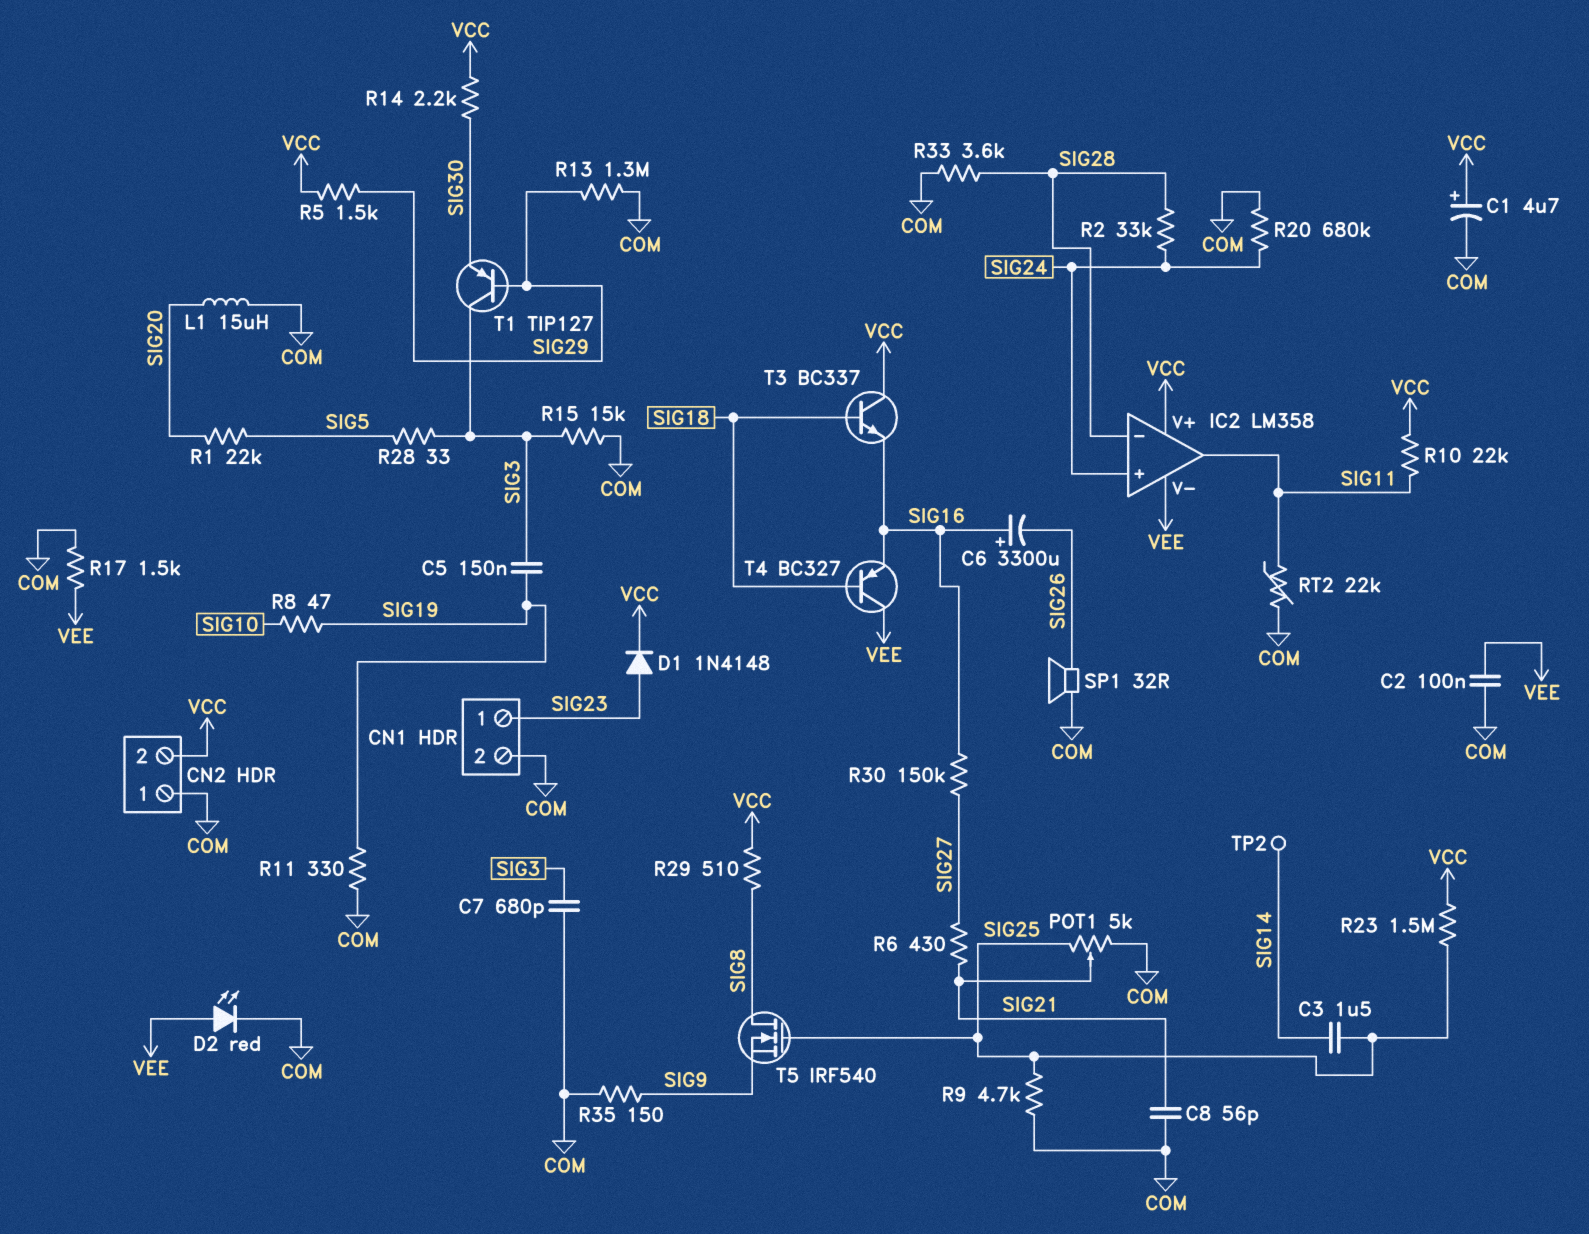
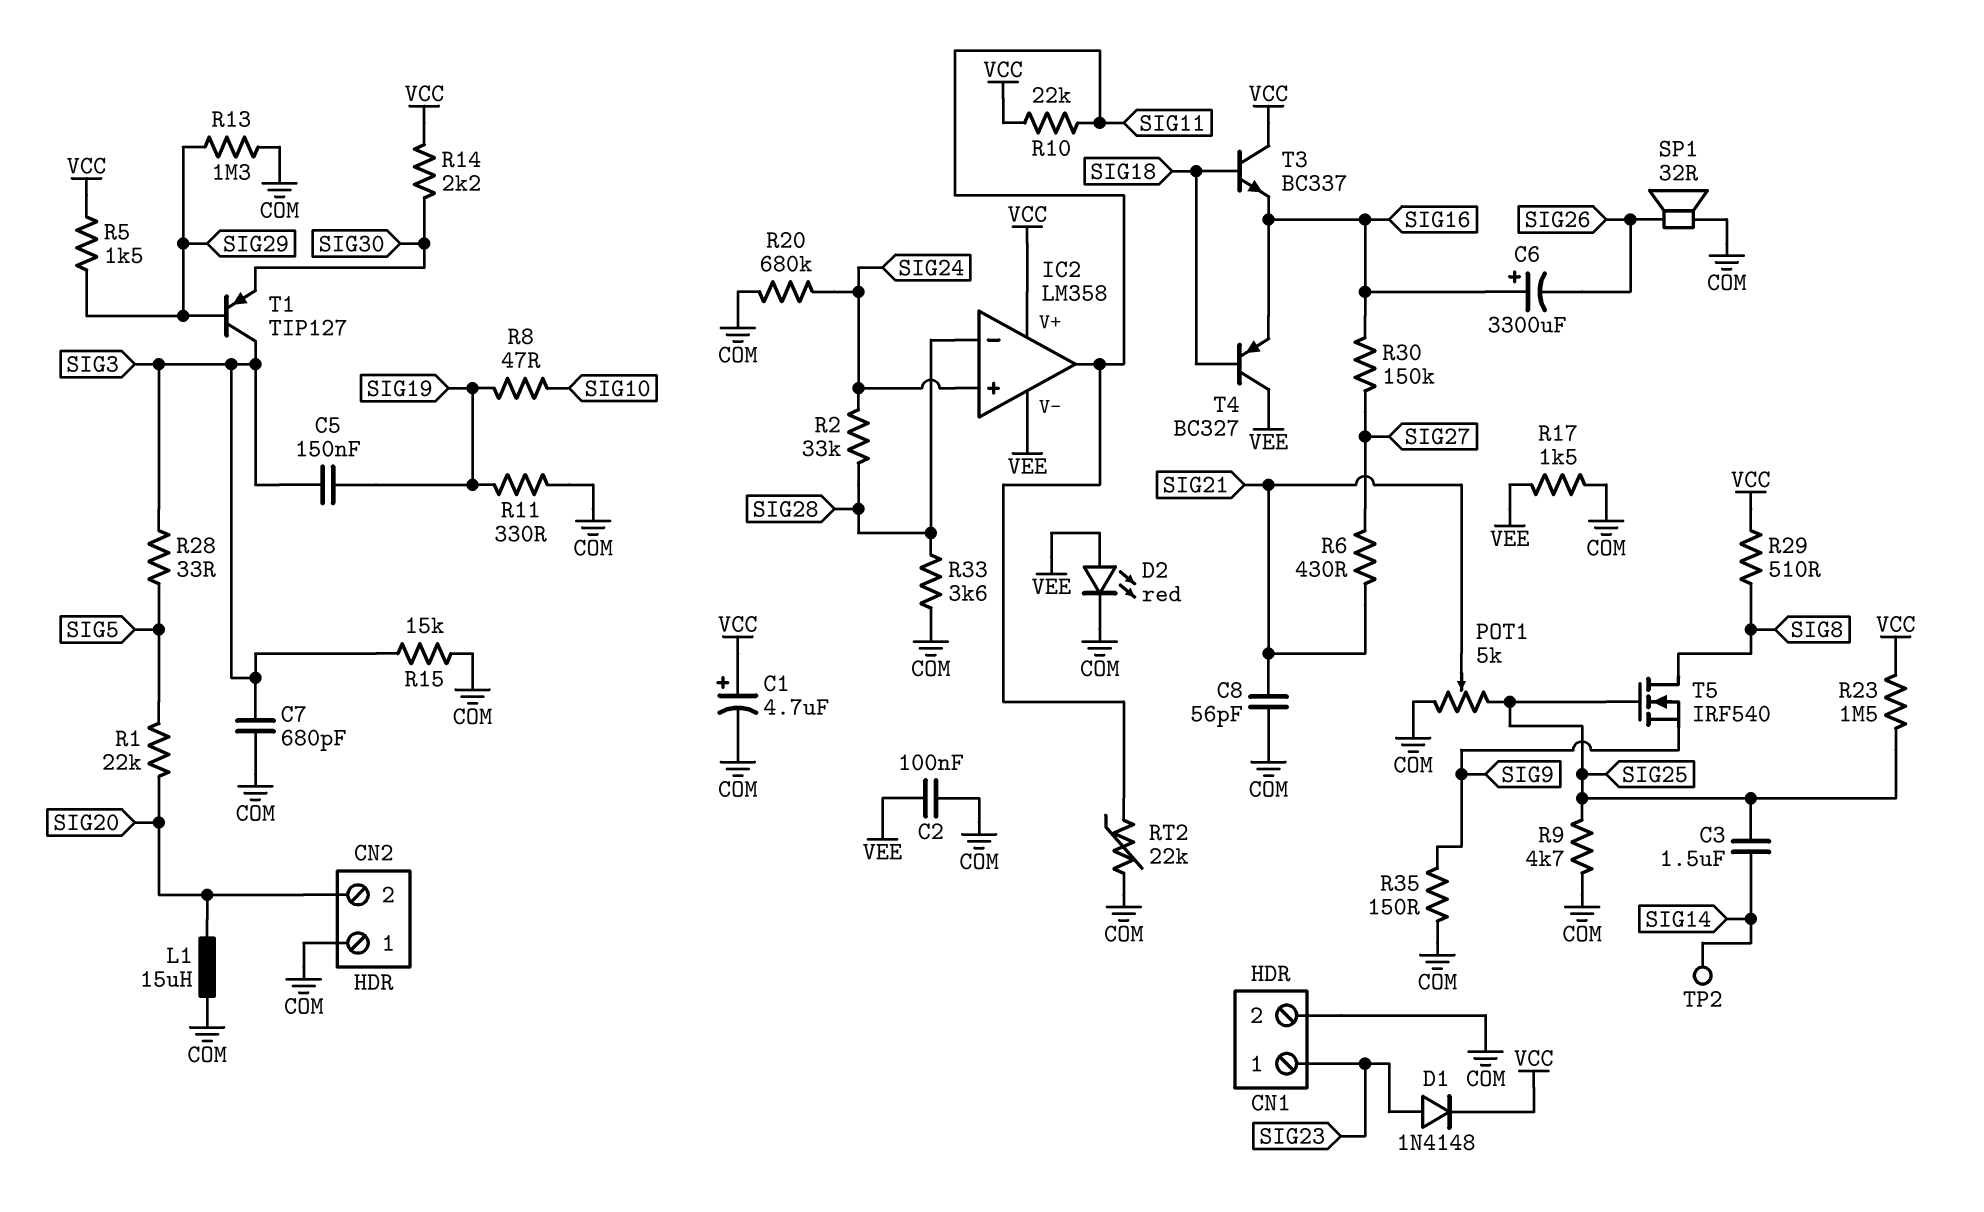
CN2 pin 2: VCC -> SIG20

